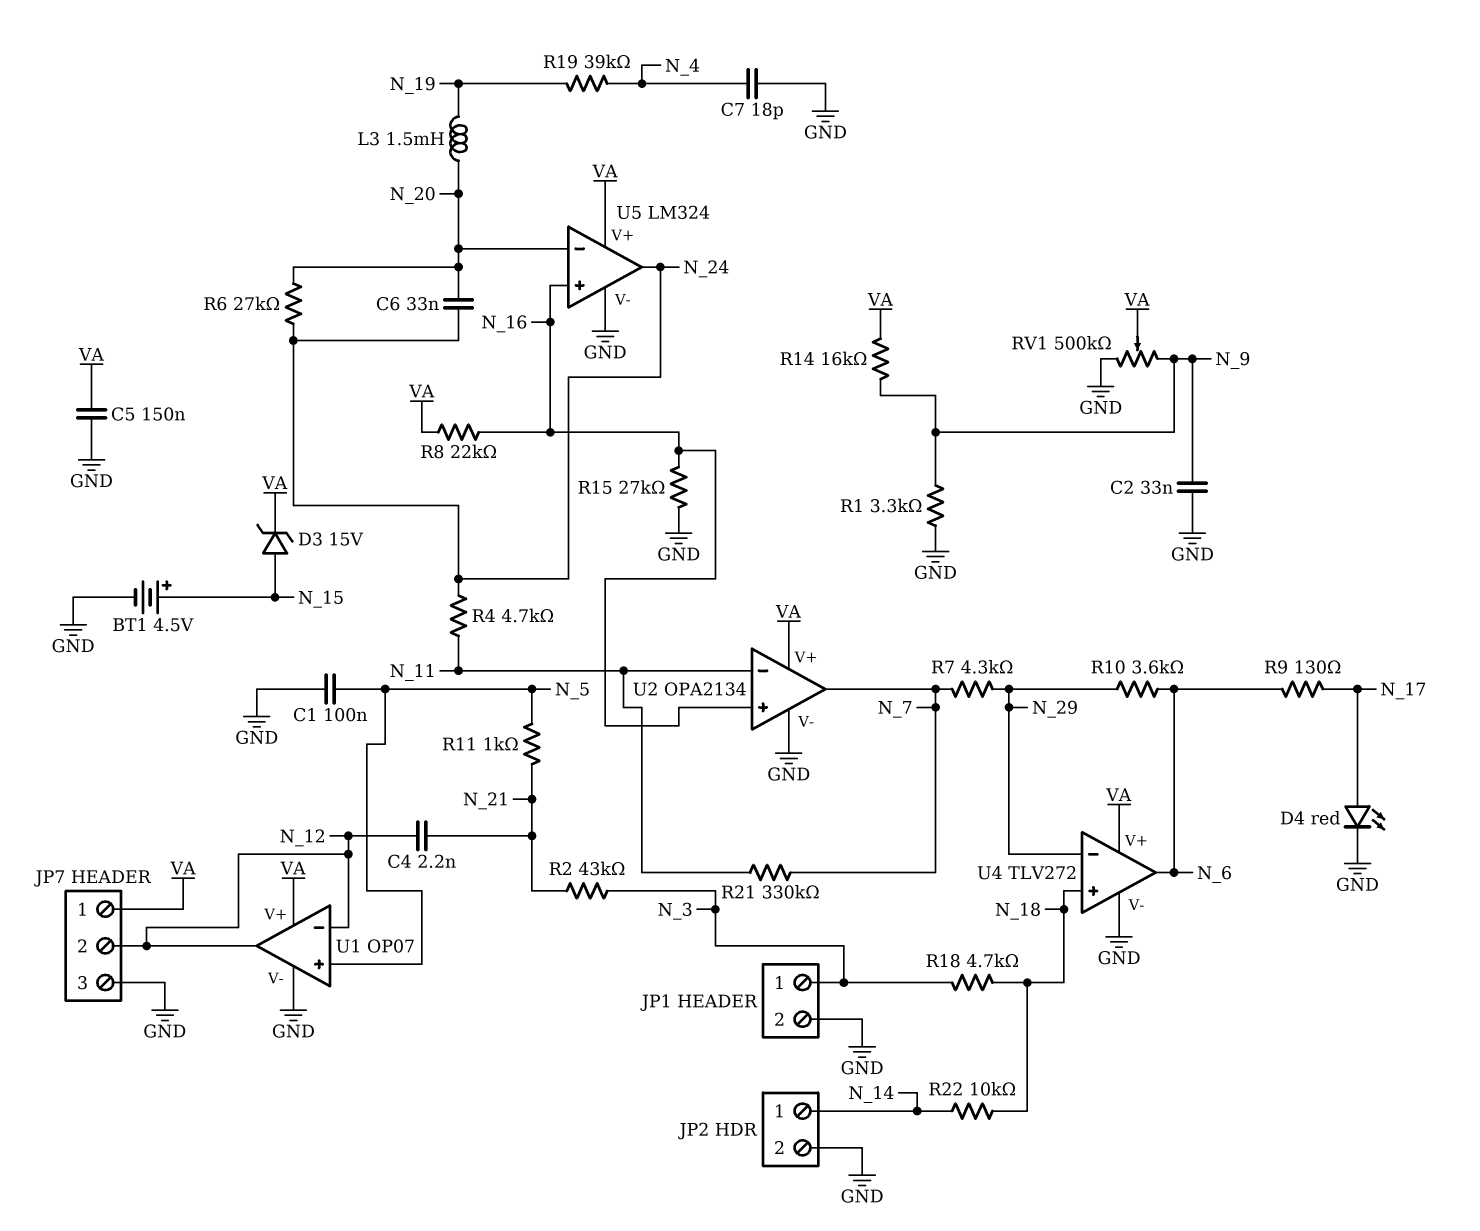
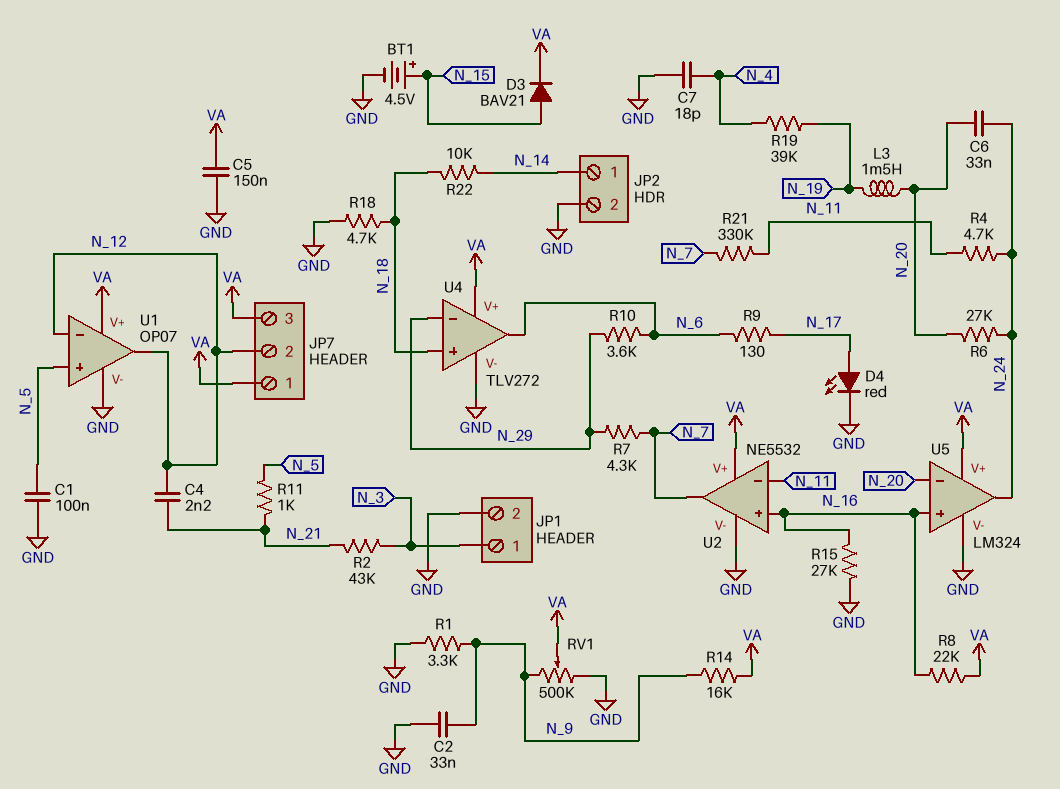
D3: zener 15V (A N_15, K VA) -> diode BAV21 (A N_15, K VA)
JP7 pin 3: GND -> VA
R18: 4.7k (N_3, N_18) -> 4.7k (GND, N_18)
U2: OPA2134 -> NE5532

